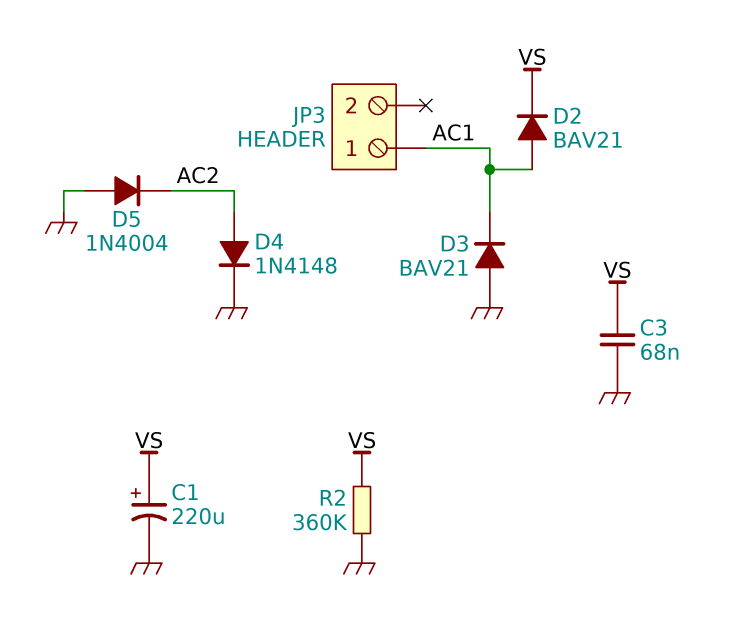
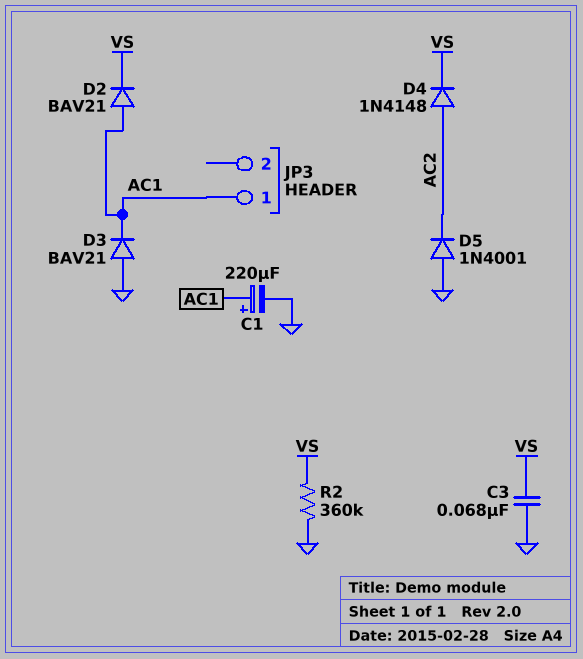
C1: 220uF (plus VS, minus GND) -> 220uF (plus AC1, minus GND)
D4: diode 1N4148 (A AC2, K GND) -> diode 1N4148 (A AC2, K VS)
D5: diode 1N4004 (A GND, K AC2) -> diode 1N4001 (A GND, K AC2)

